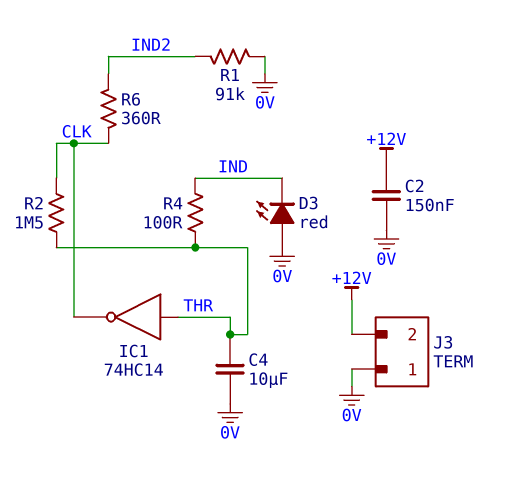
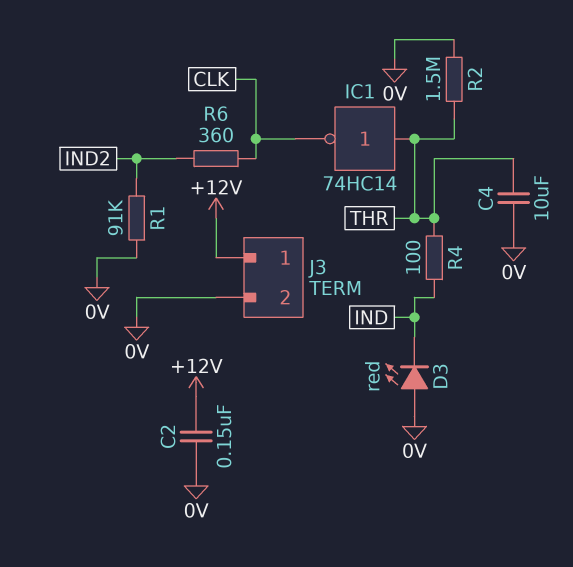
J3 pin 1: 0V -> +12V
J3 pin 2: +12V -> 0V
R2: 1.5M (CLK, THR) -> 1.5M (0V, THR)

